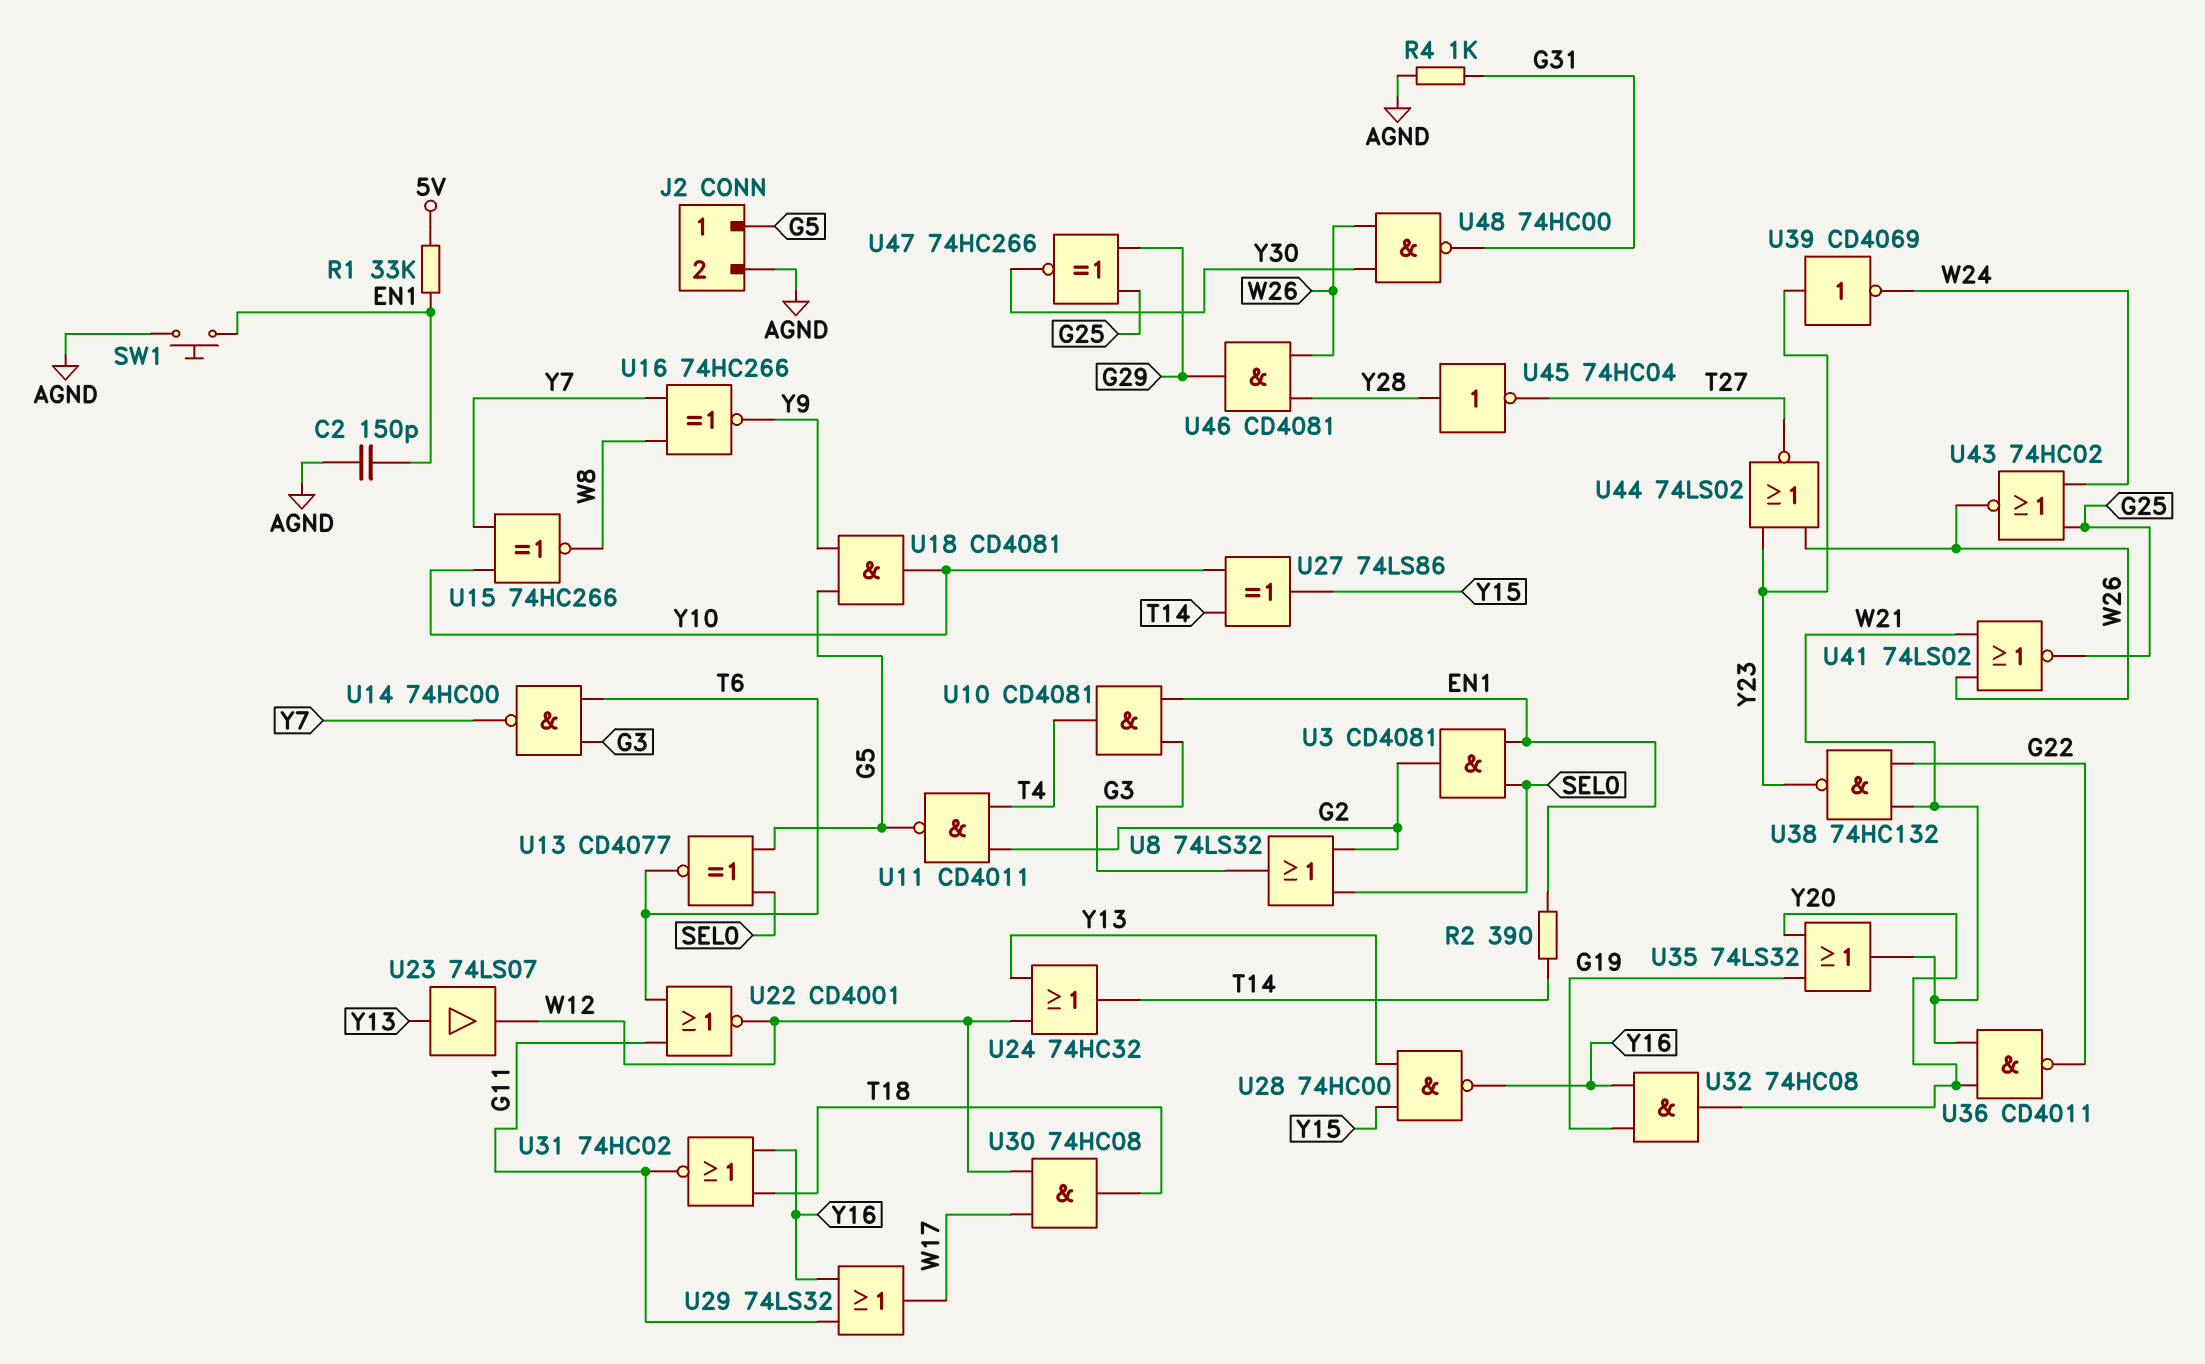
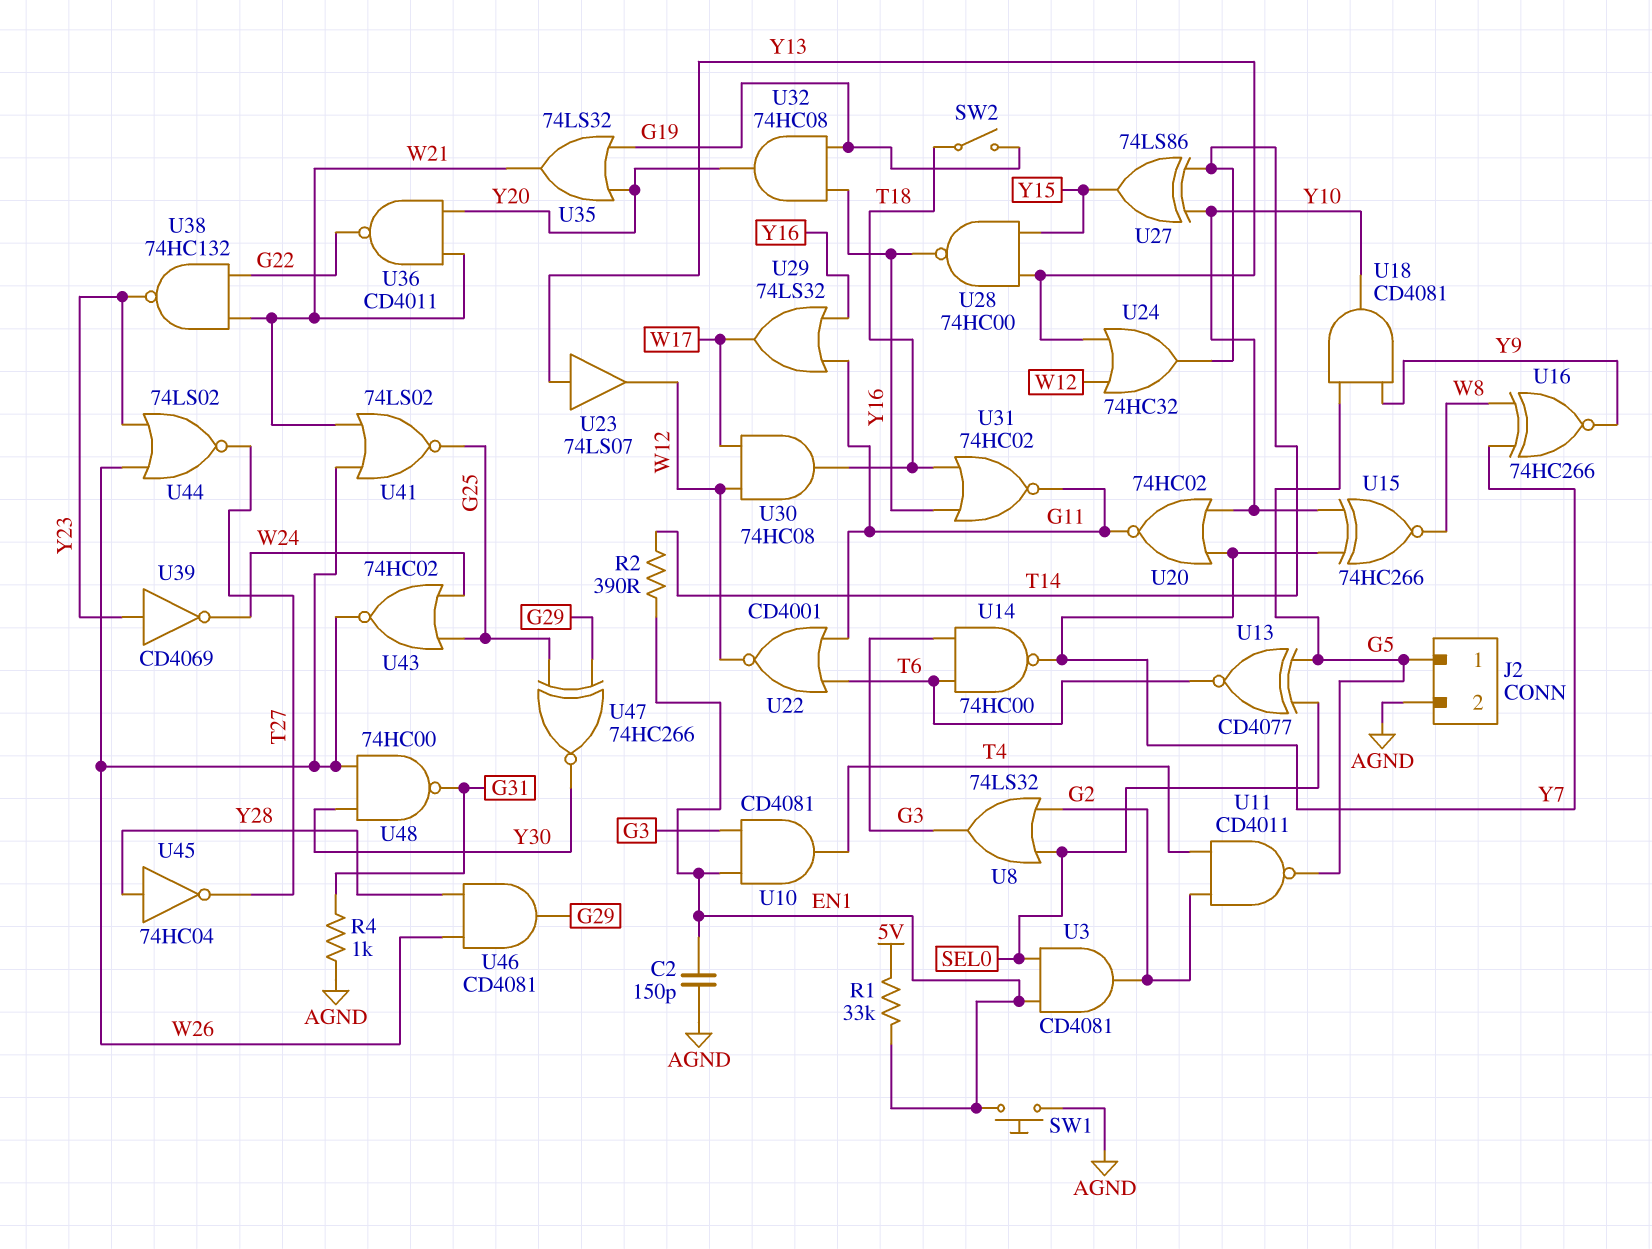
SW2: none -> switch (G19, T18)
U20: none -> NOR 74HC02 (in Y7, in Y10, out G11)

